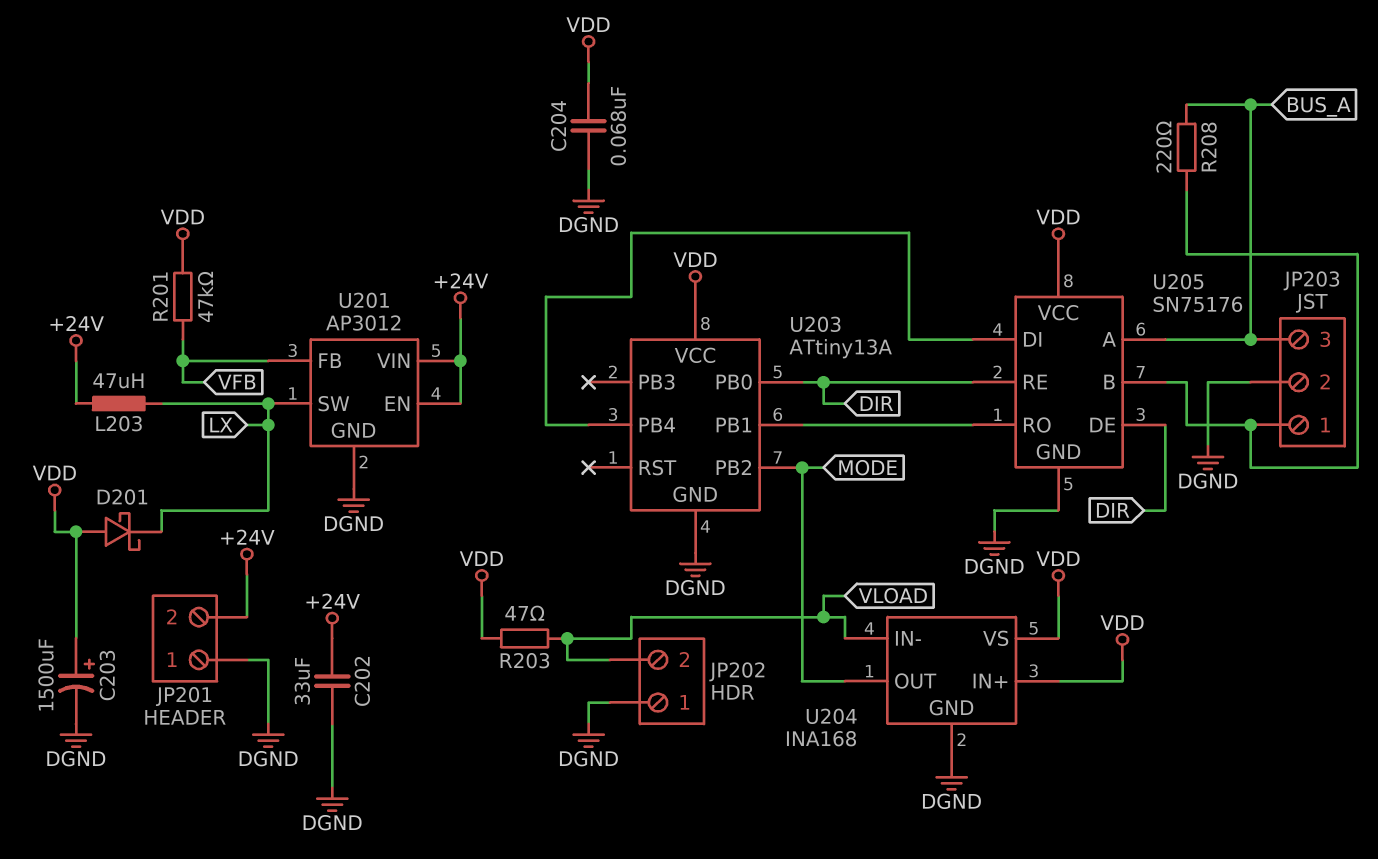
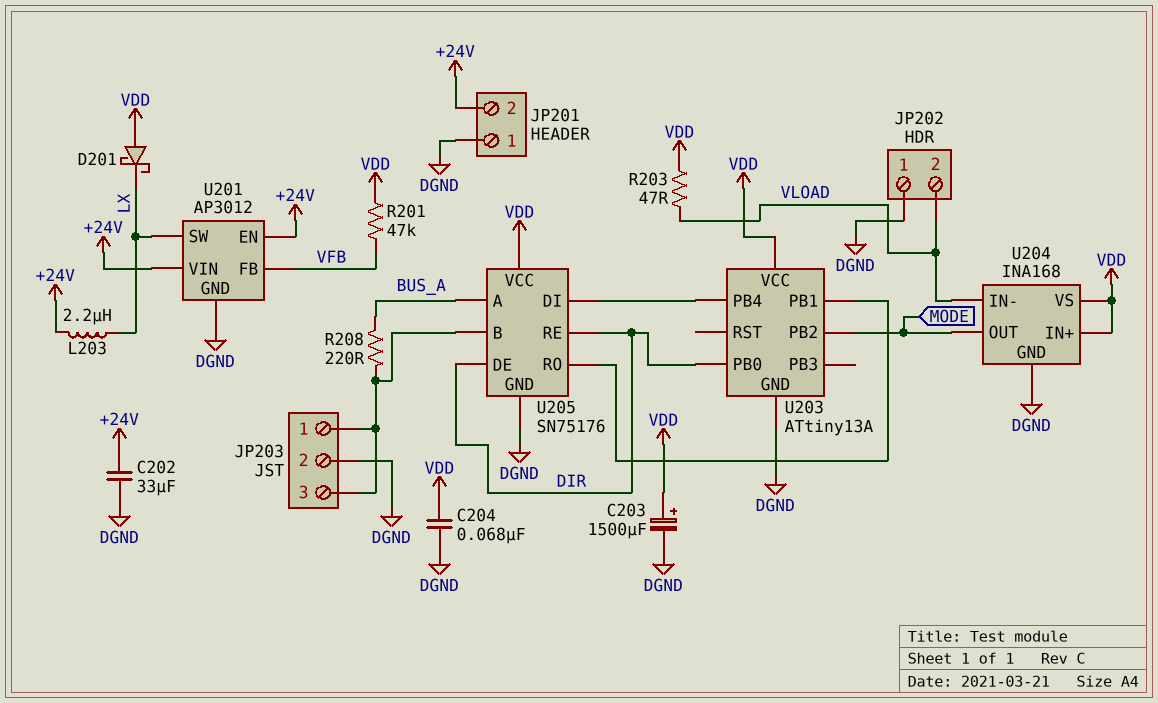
JP203 pin 3: BUS_A -> JP203/1
L203: 47uH (+24V, LX) -> 2.2uH (+24V, LX)

